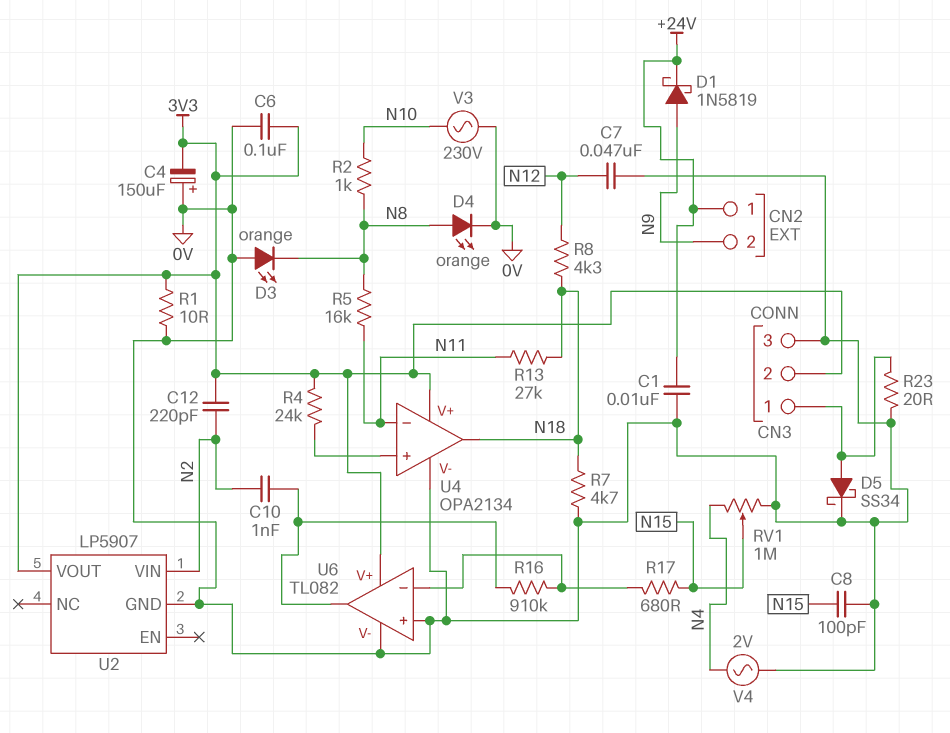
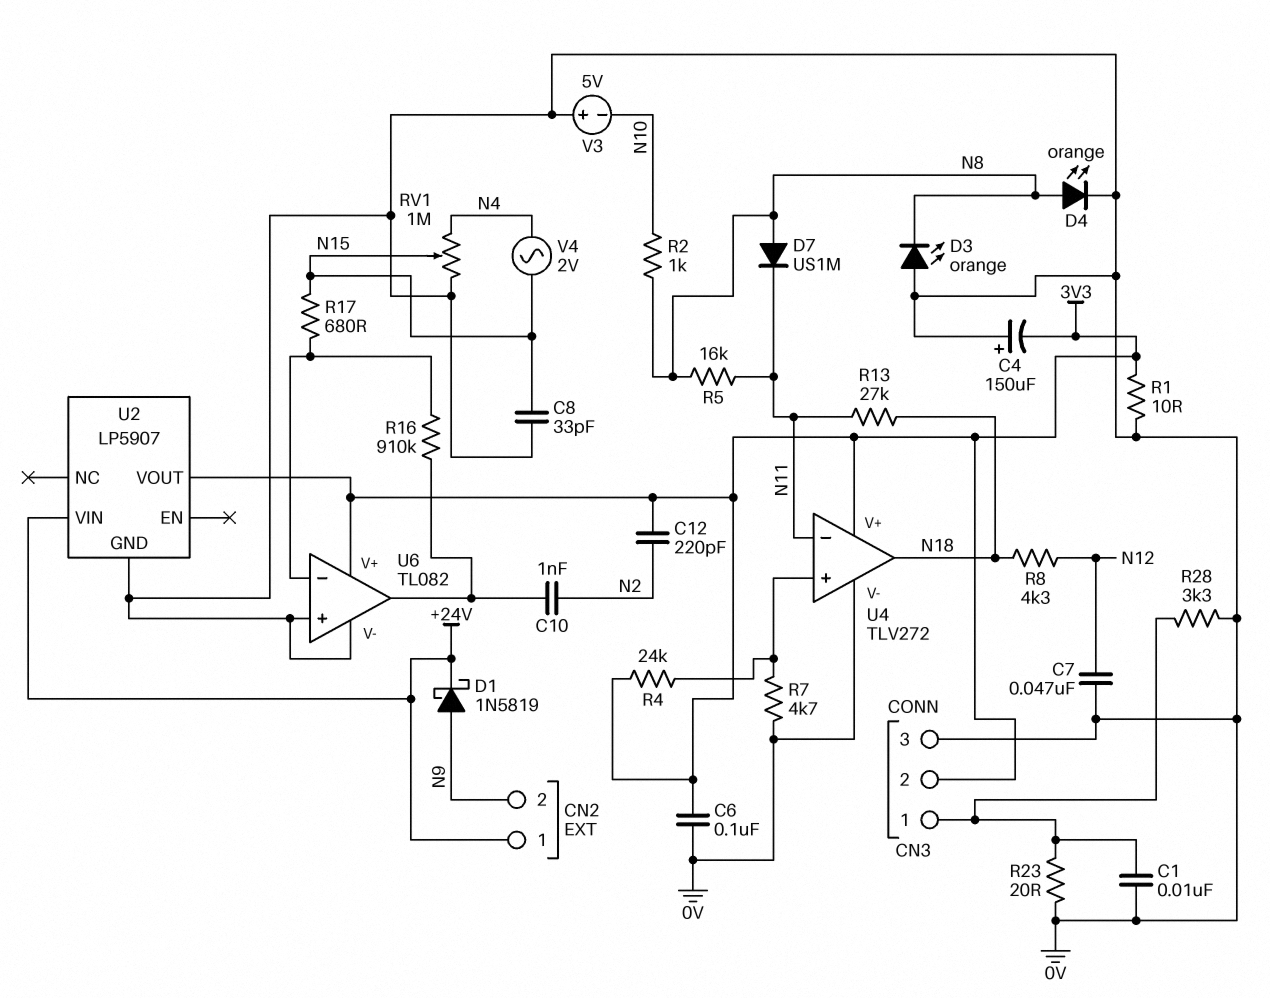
C1: 10nF (+24V, 0V) -> 10nF (0V, CN3/1)
C8: 100pF (0V, N15) -> 33pF (0V, N15)
D5: schottky SS34 (A CN3/1, K 0V) -> none
D7: none -> diode US1M (A N8, K N11)
R7: 4.7k (0V, N18) -> 4.7k (0V, U4/in+)
R28: none -> 3.3k (0V, CN3/1)
U2 pin VIN: N2 -> +24V
U4: OPA2134 -> TLV272
V3: AC 230V (0V, N10) -> 5V (plus 0V, minus N10)
V4: AC 2V (0V, N4) -> AC 2V (N4, N15)

